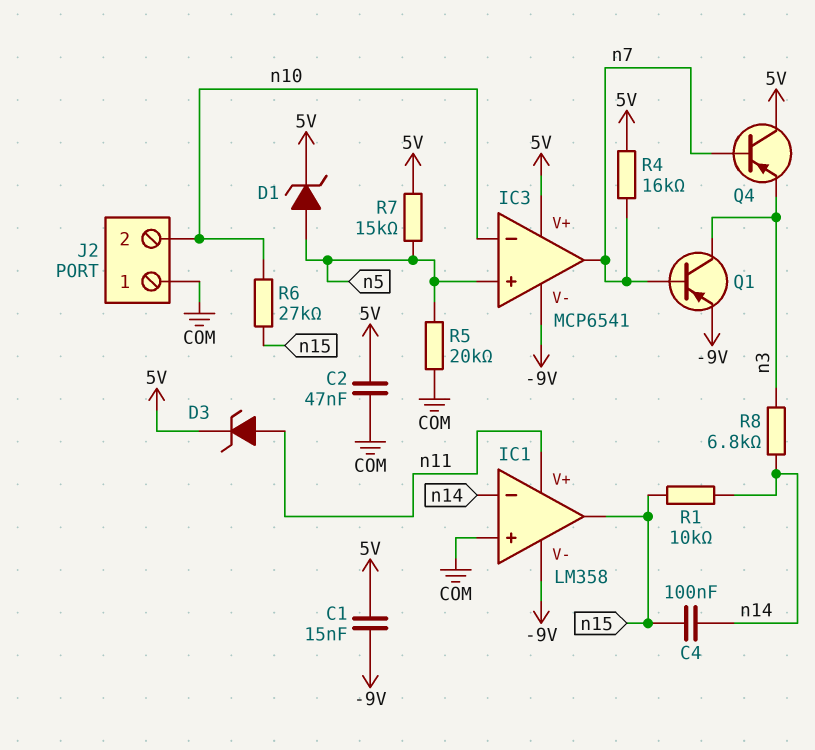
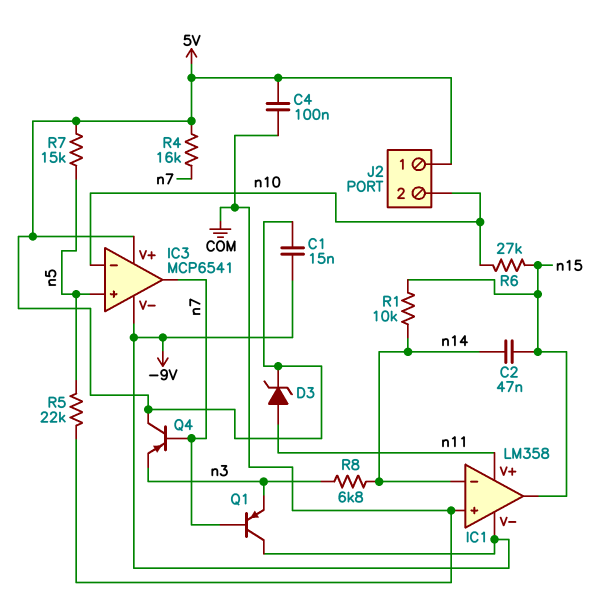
C2: 47nF (5V, COM) -> 47nF (n14, n15)
C4: 100nF (n14, n15) -> 100nF (5V, COM)
D1: zener (A n5, K 5V) -> none
J2 pin 1: COM -> 5V
Q1: PNP (B n7, C n3, E -9V) -> PNP (B n7, C -9V, E n3)
R5: 20k (COM, n5) -> 22k (COM, n5)

